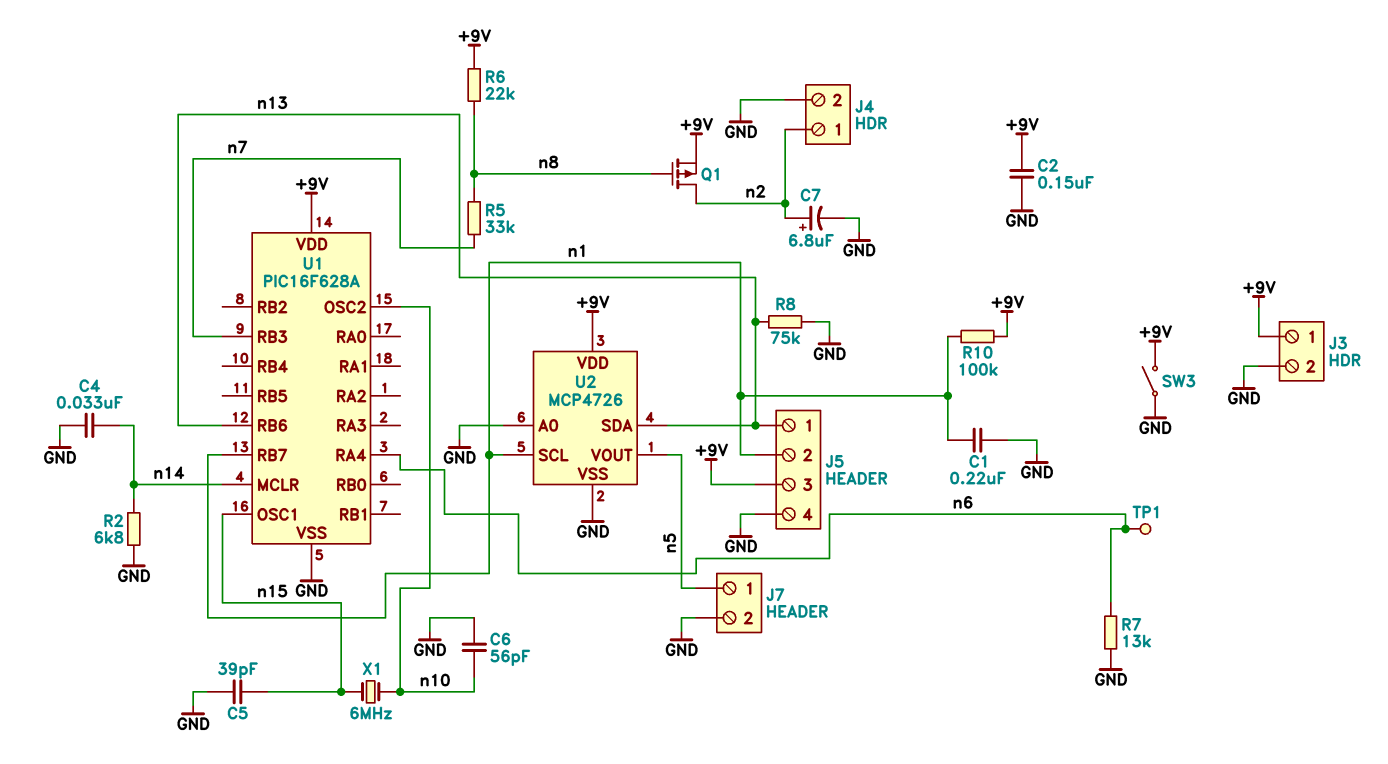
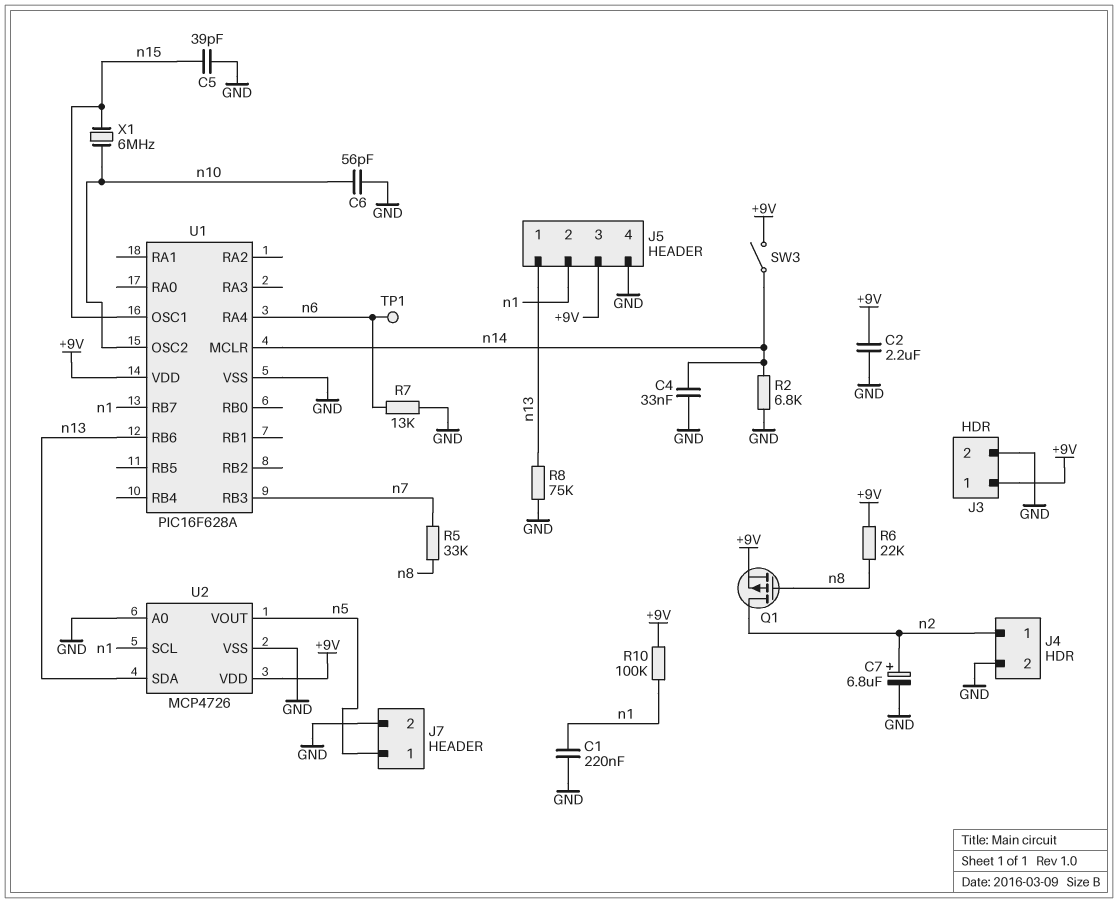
C2: 150nF (+9V, GND) -> 2.2uF (+9V, GND)
SW3: switch (+9V, GND) -> switch (+9V, n14)

